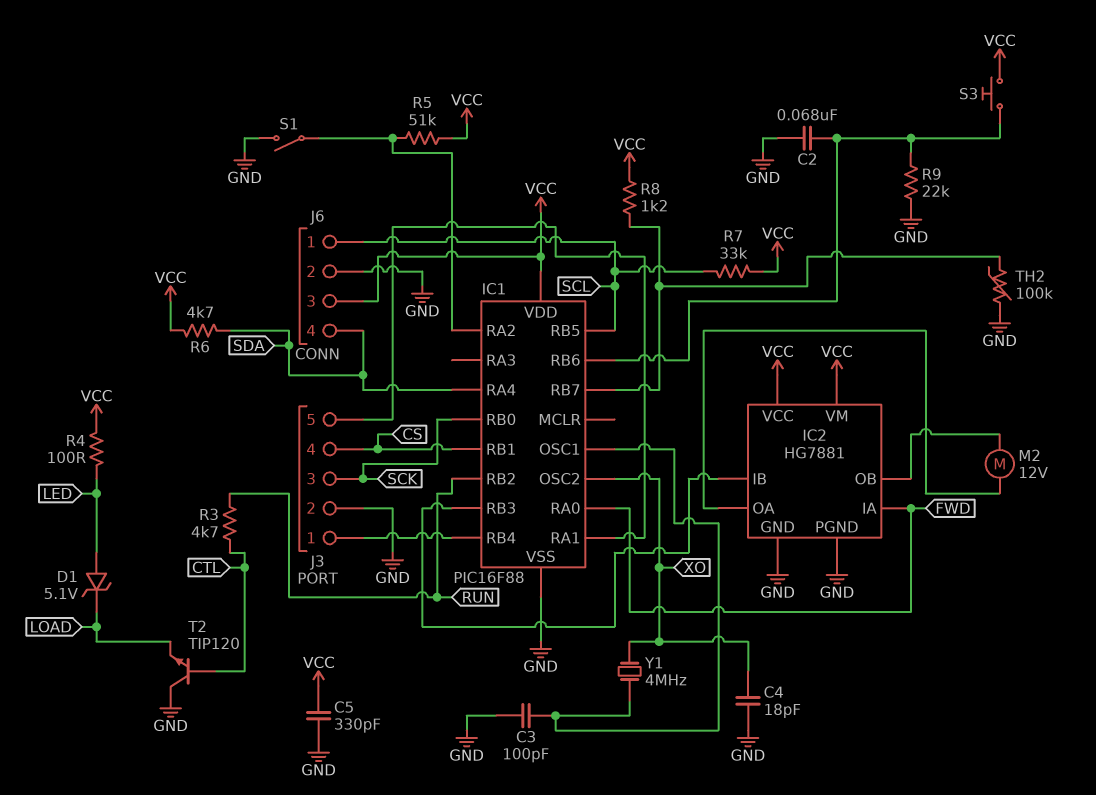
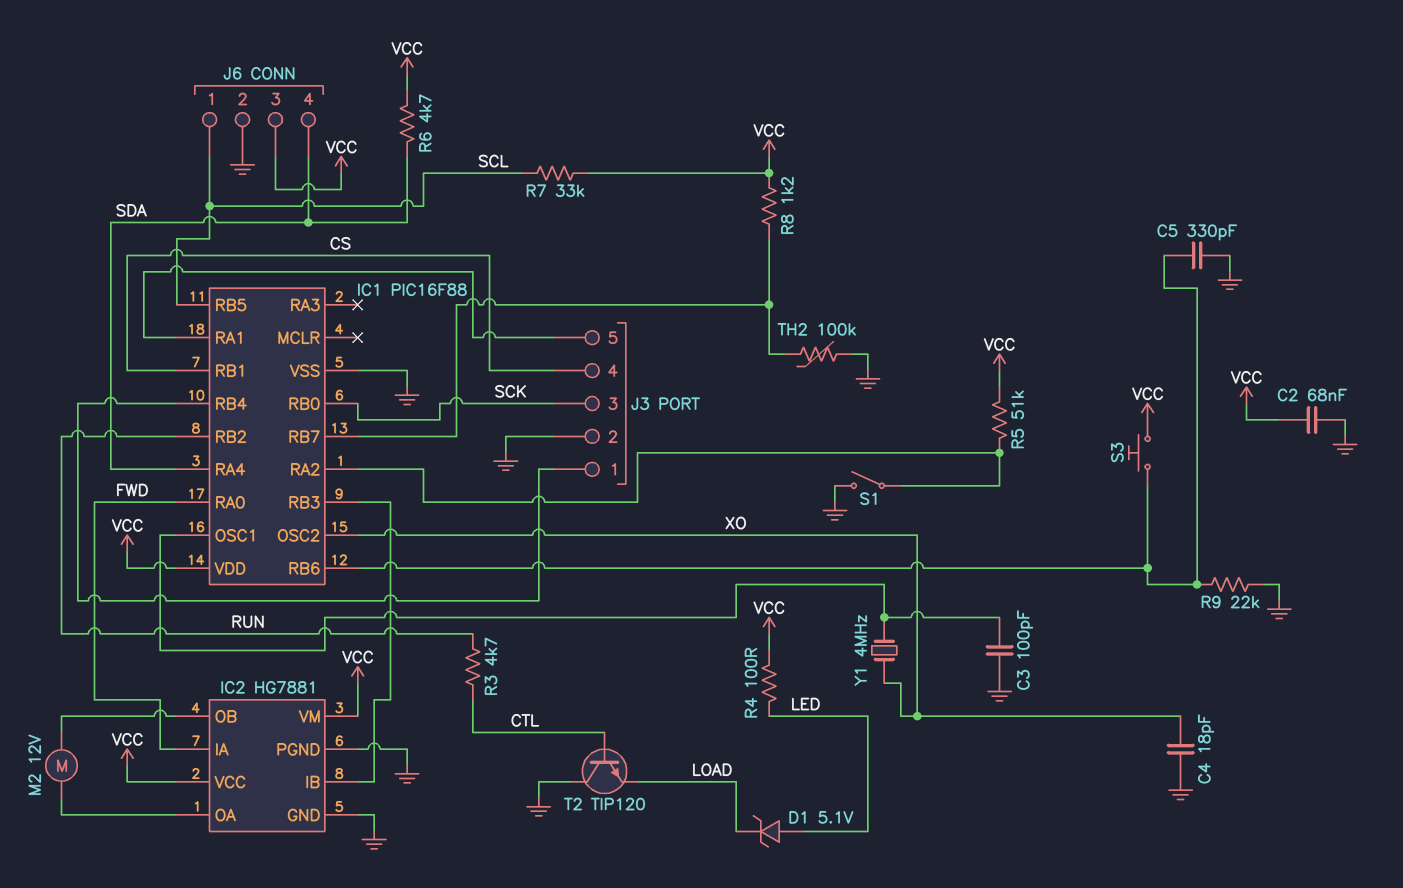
C2: 68nF (GND, IC1/RB6) -> 68nF (GND, VCC)
C5: 330pF (GND, VCC) -> 330pF (GND, IC1/RB6)

